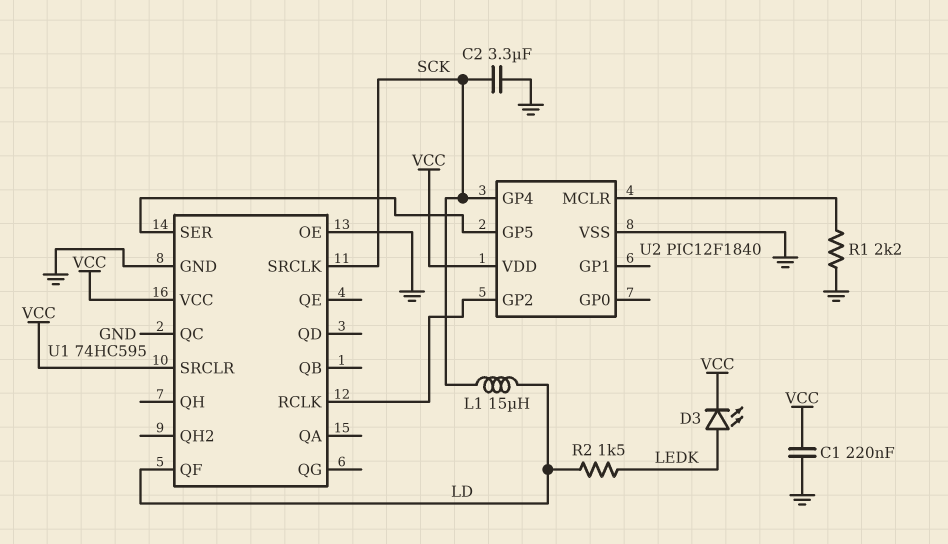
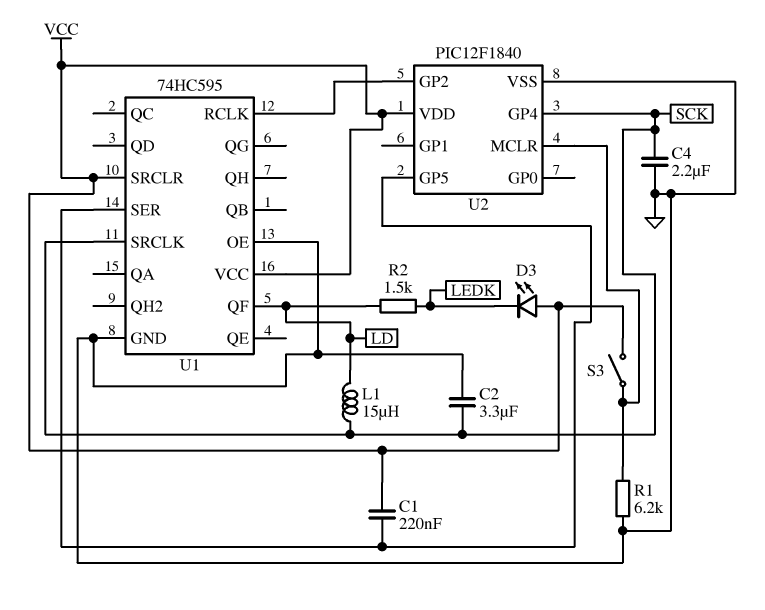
C1: 220nF (GND, VCC) -> 220nF (U1/SER, VCC)
C4: none -> 2.2uF (GND, SCK)
D3: LED (A LEDK, K VCC) -> LED (A VCC, K LEDK)
R1: 2.2k (GND, U2/MCLR) -> 6.2k (GND, U2/MCLR)
S3: none -> switch (U2/MCLR, VCC)
U1 pin QC: GND -> none

